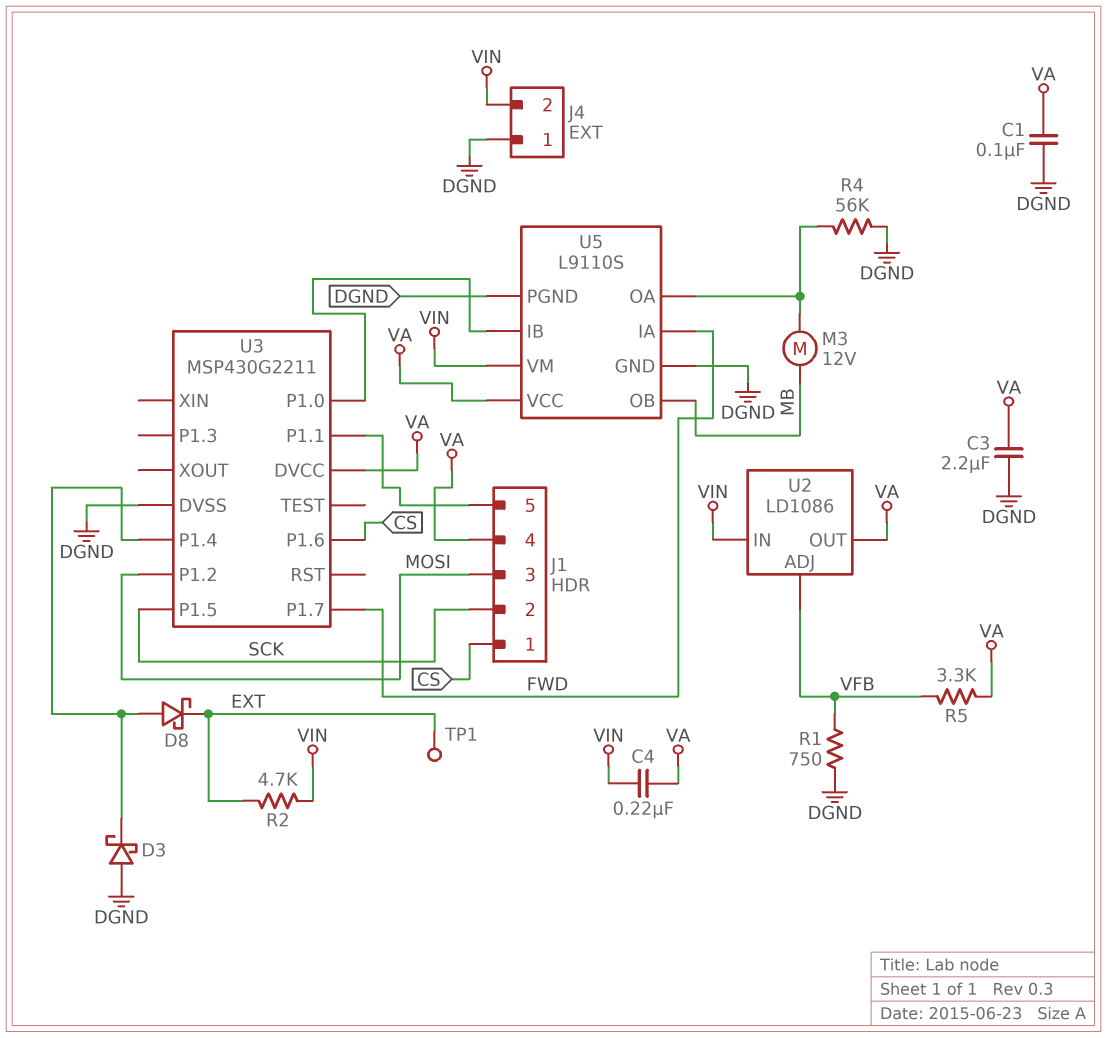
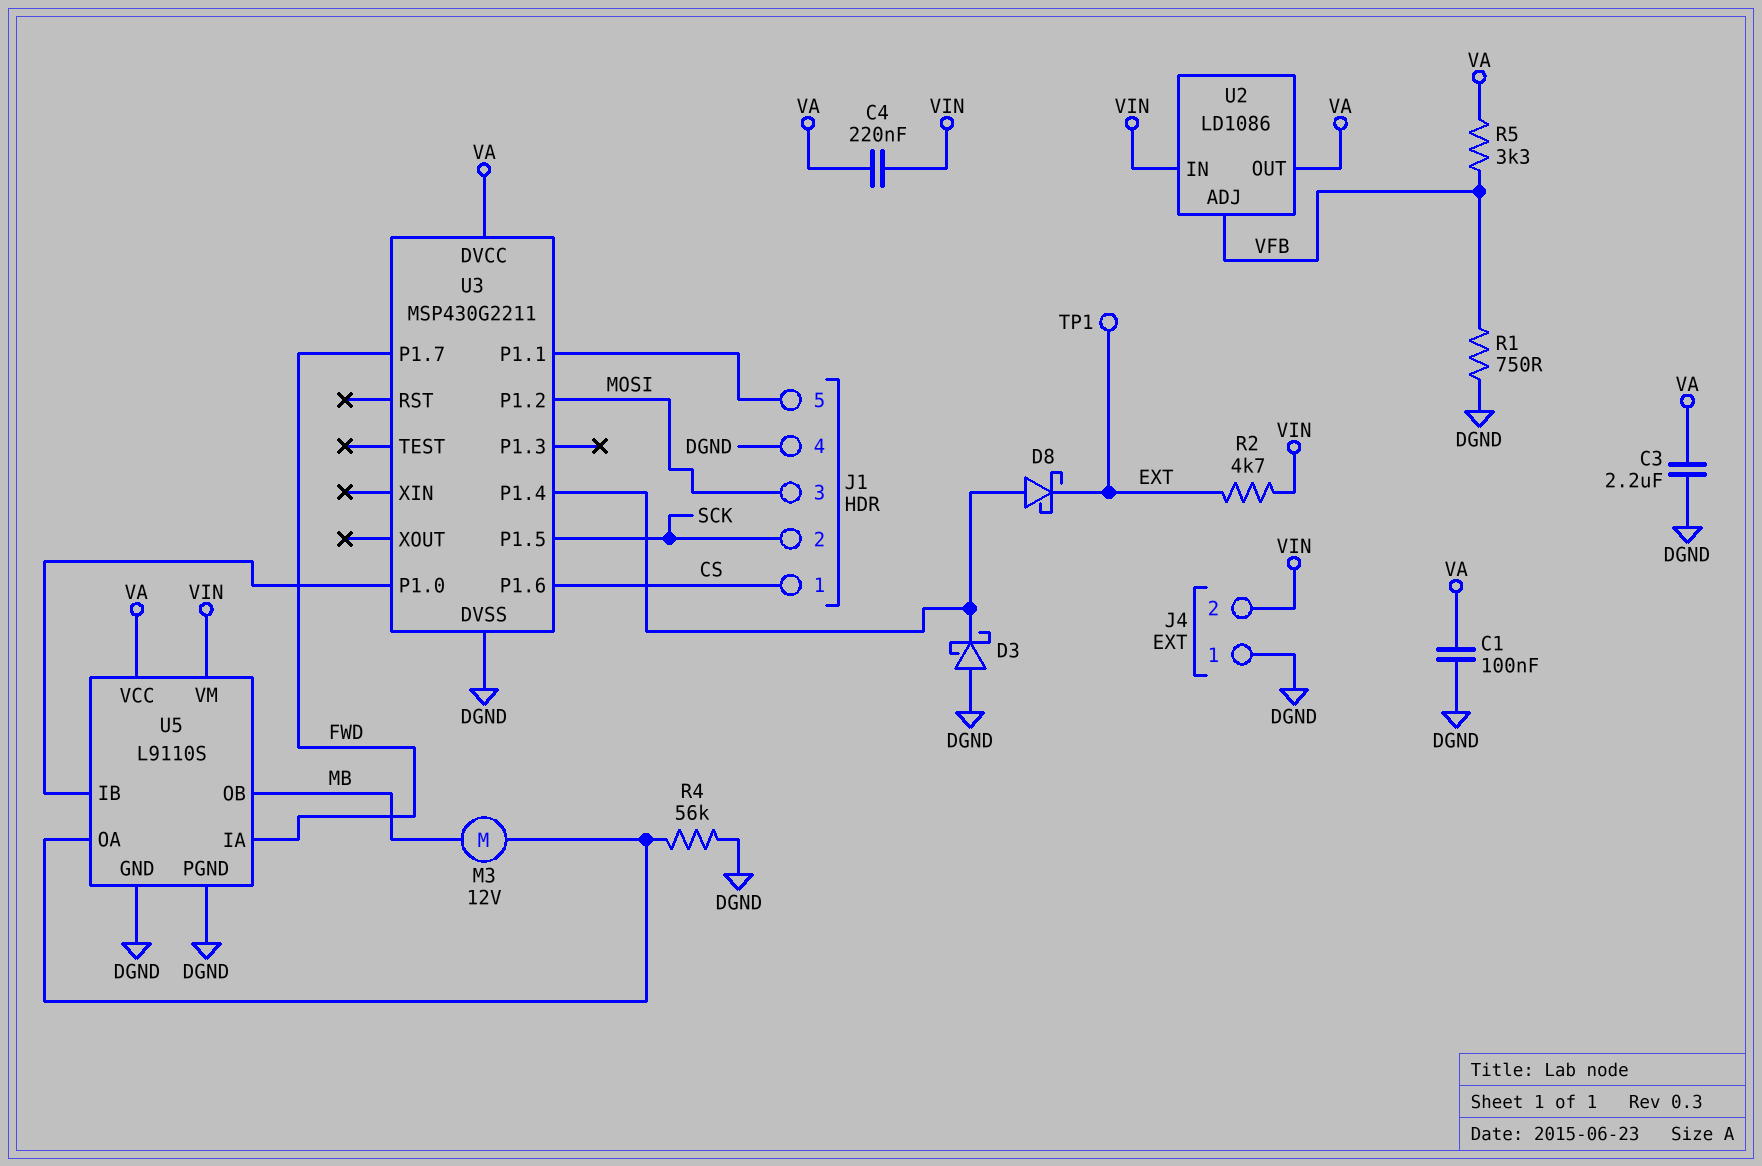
J1 pin 4: VA -> DGND

